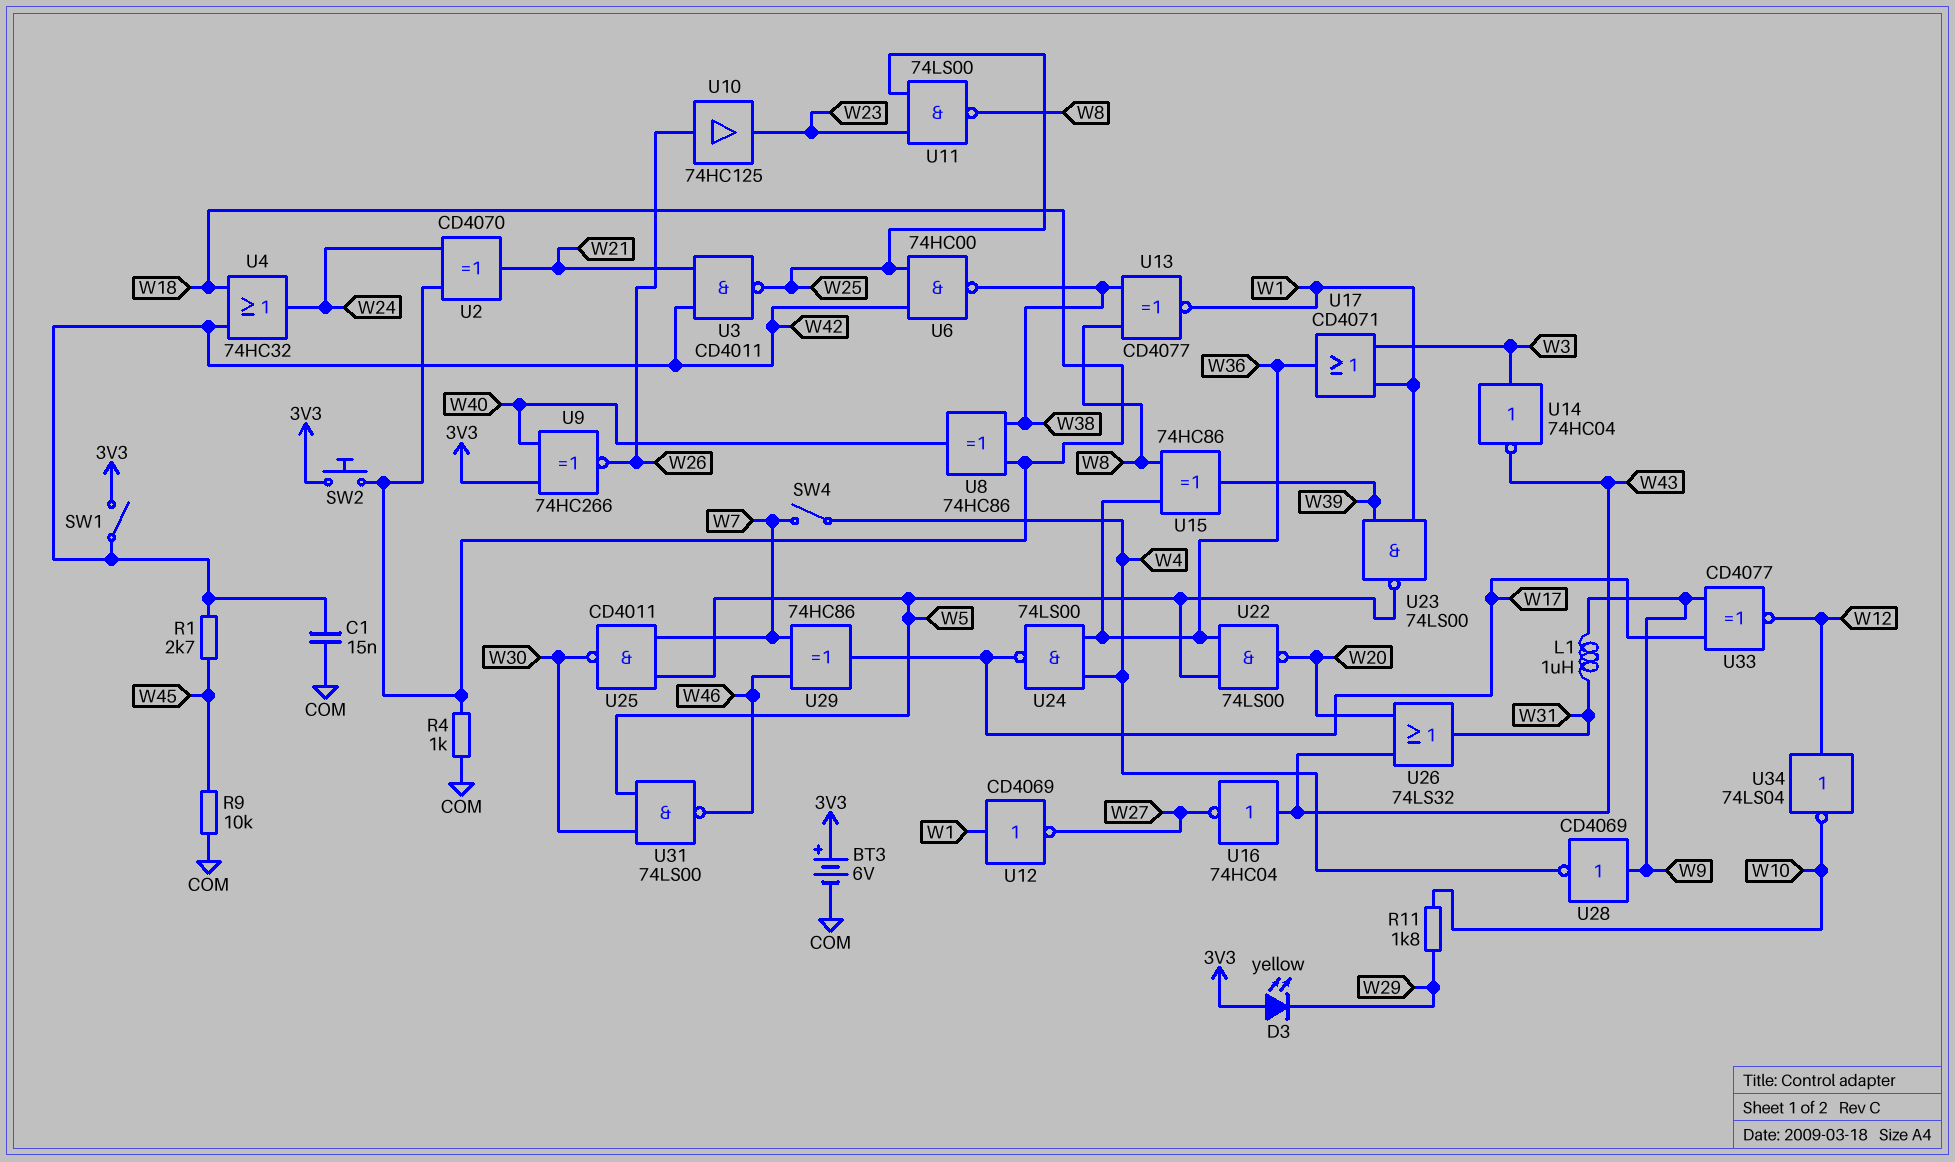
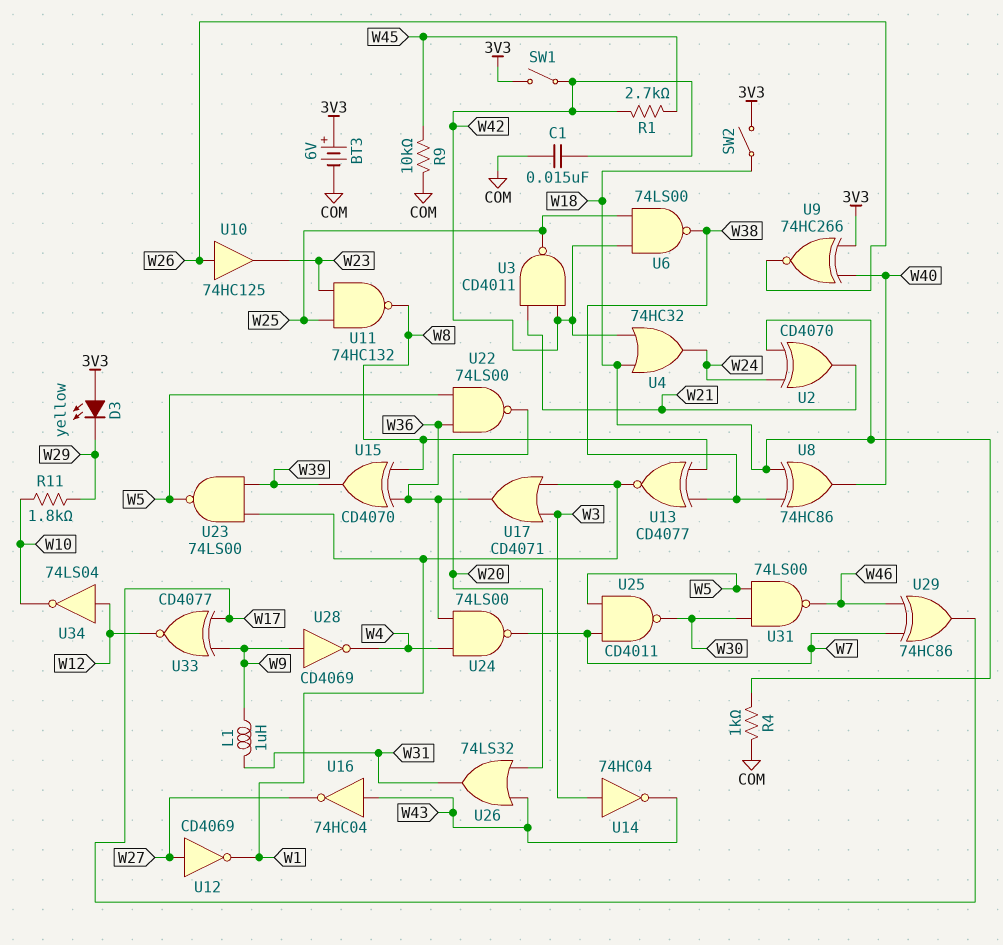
SW2: button (3V3, W18) -> switch (3V3, W18)
SW4: switch (W4, W7) -> none
U6: NAND 74HC00 (in W25, in W42, out W38) -> NAND 74LS00 (in W25, in W42, out W38)
U11: NAND 74LS00 (in W23, in W25, out W8) -> NAND 74HC132 (in W23, in W25, out W8)
U12: NOT CD4069 (in W1, out W27) -> NOT CD4069 (in W27, out W1)
U15: XOR 74HC86 (in W8, in W36, out W39) -> XOR CD4070 (in W8, in W36, out W39)
U24: NAND 74LS00 (in W4, in W36, out W17) -> NAND 74LS00 (in W4, in W36, out W7)

